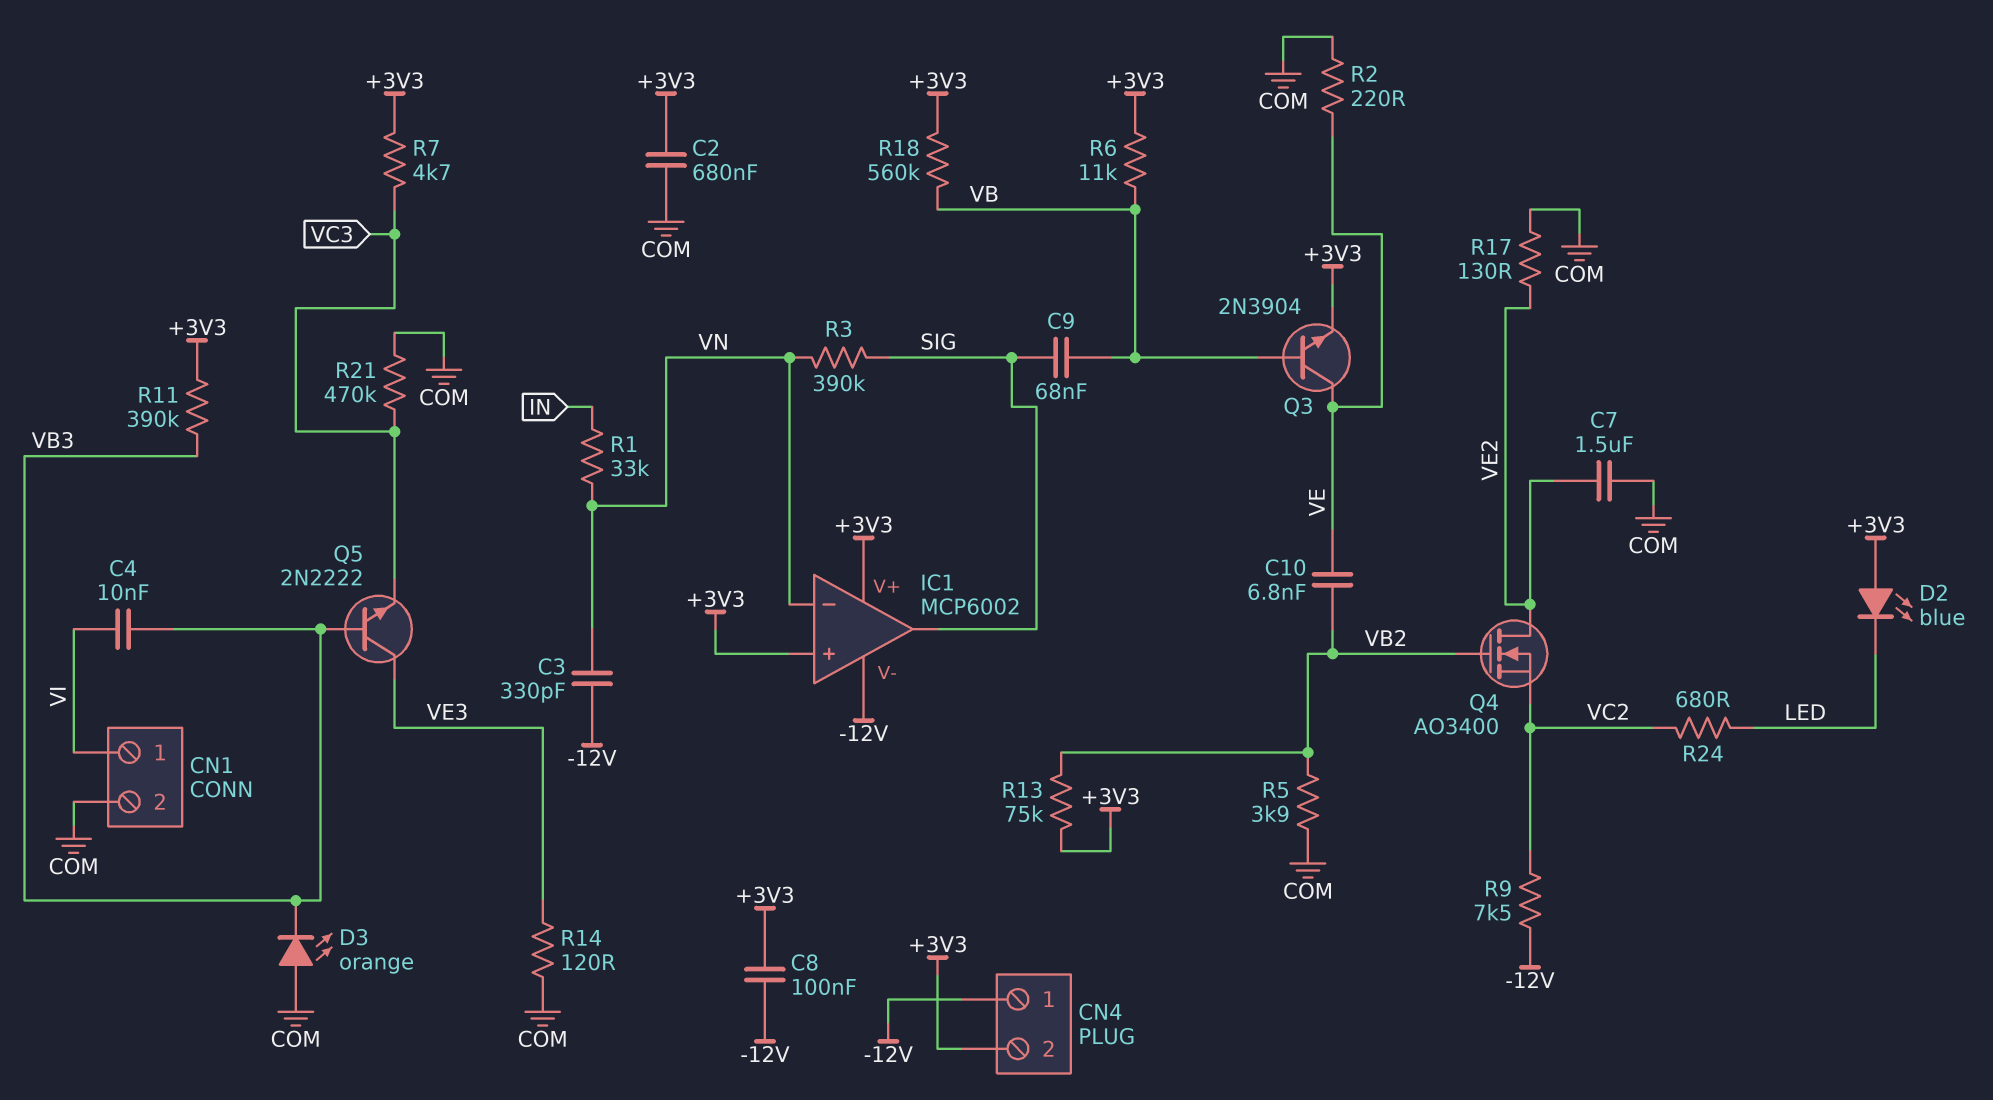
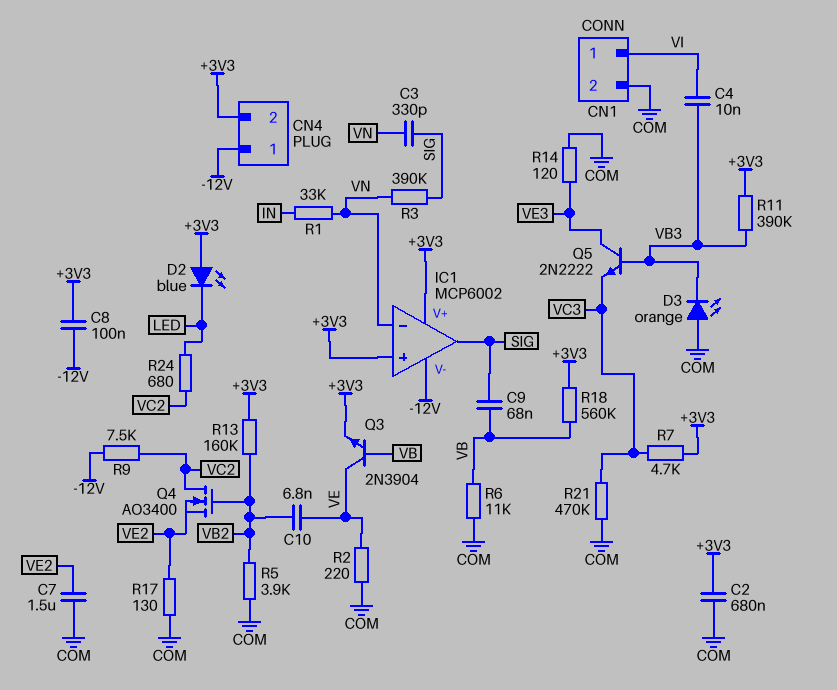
C3: 330pF (-12V, VN) -> 330pF (SIG, VN)
Q4: NMOS AO3400 (G VB2, D VE2, S VC2) -> NMOS AO3400 (G VB2, D VC2, S VE2)
R6: 11k (+3V3, VB) -> 11k (COM, VB)
R13: 75k (+3V3, VB2) -> 160k (+3V3, VB2)

